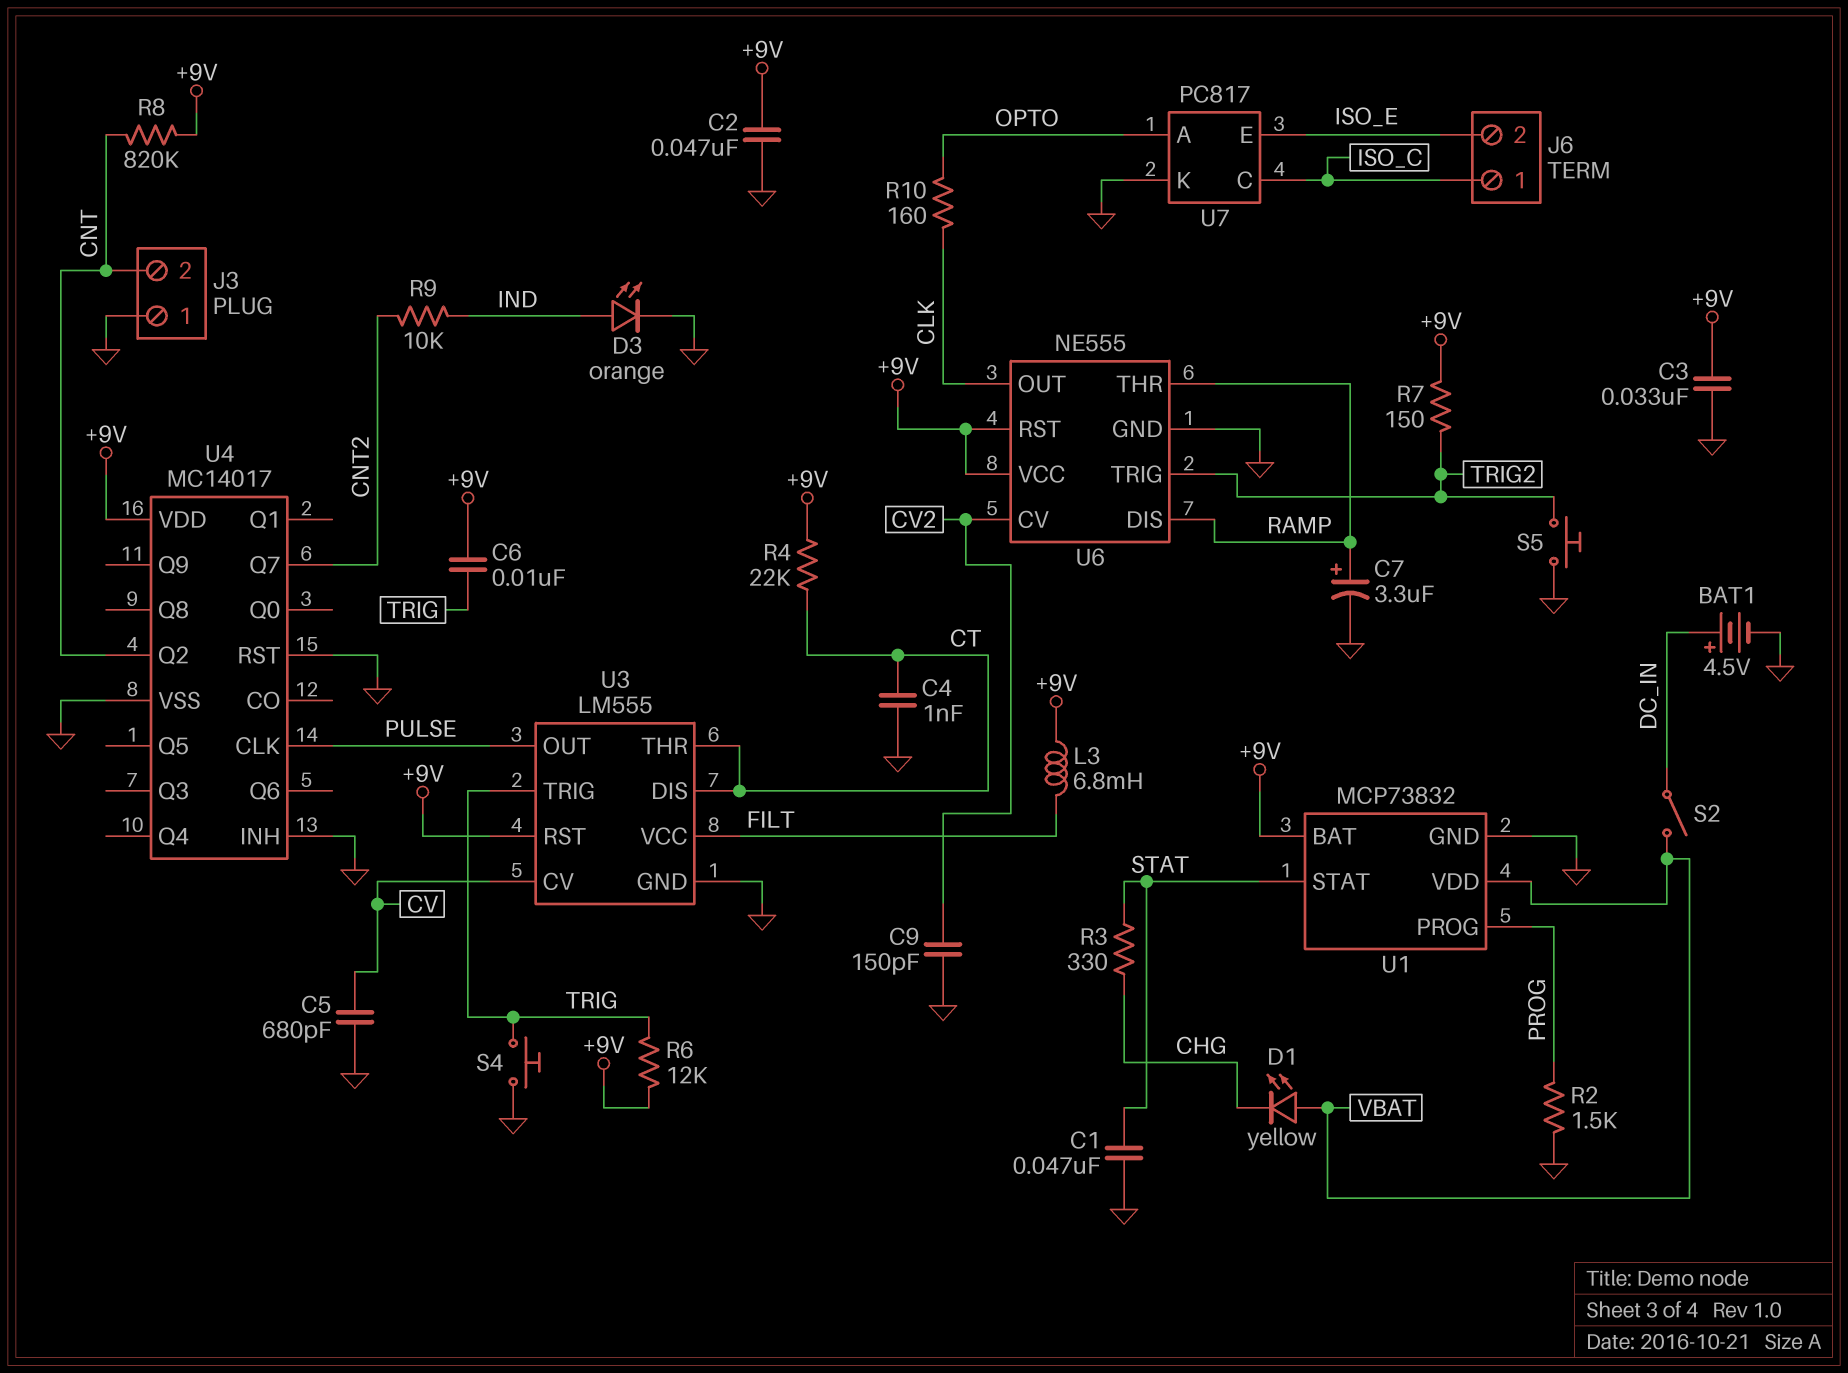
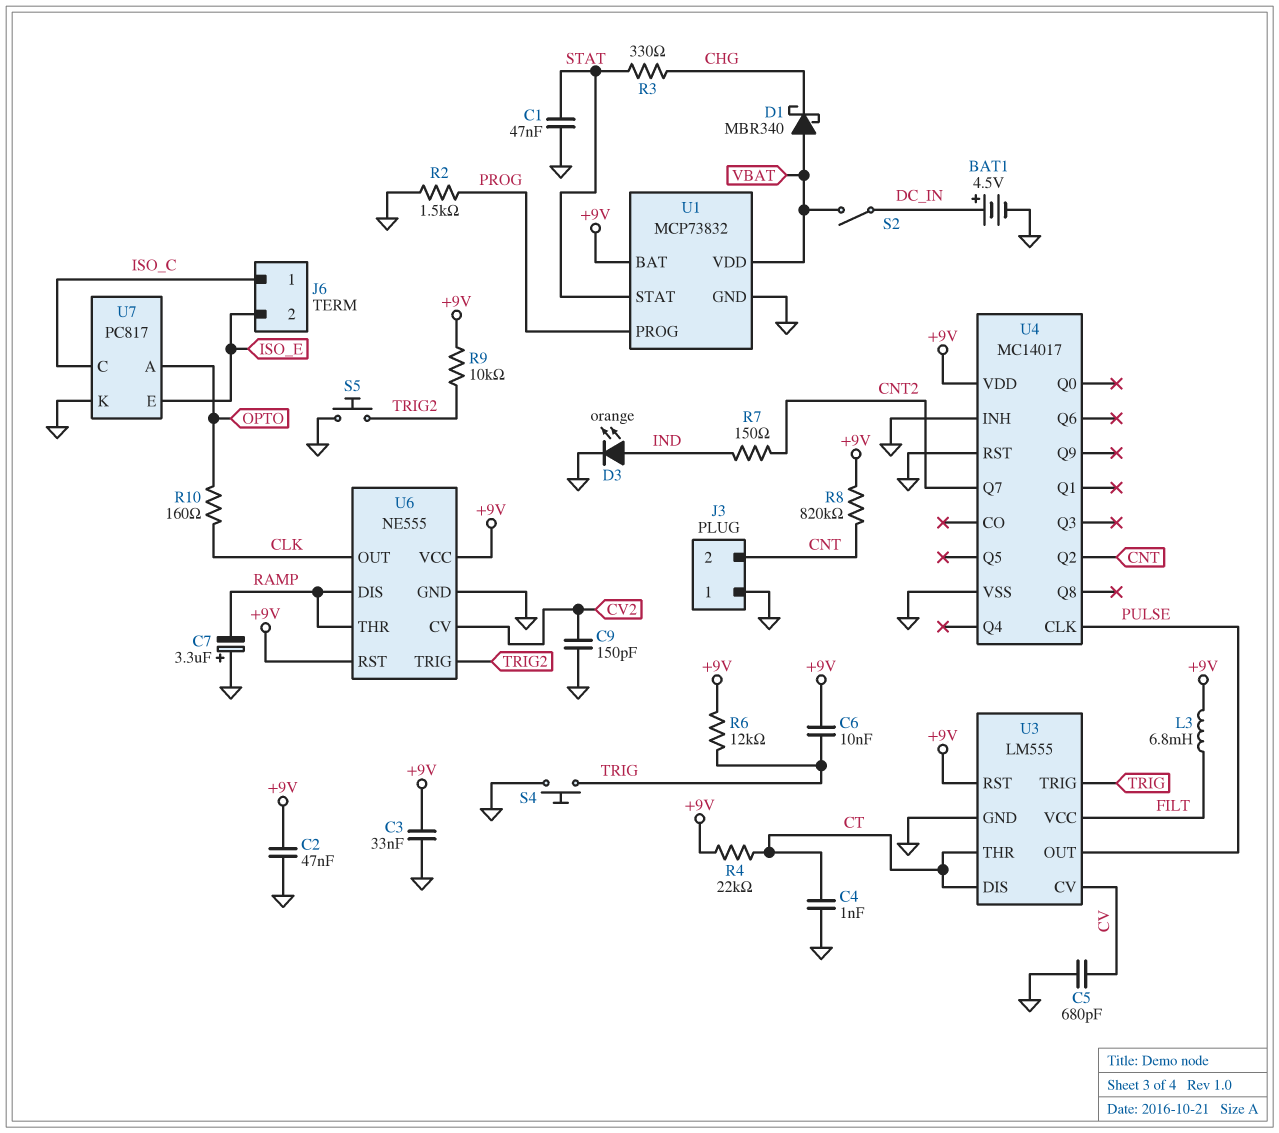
C7: 3.3uF (plus RAMP, minus GND) -> 3.3uF (plus GND, minus RAMP)
D1: LED yellow (A VBAT, K CHG) -> schottky MBR340 (A VBAT, K CHG)
R7: 150 (+9V, TRIG2) -> 150 (CNT2, IND)
R9: 10k (CNT2, IND) -> 10k (+9V, TRIG2)

